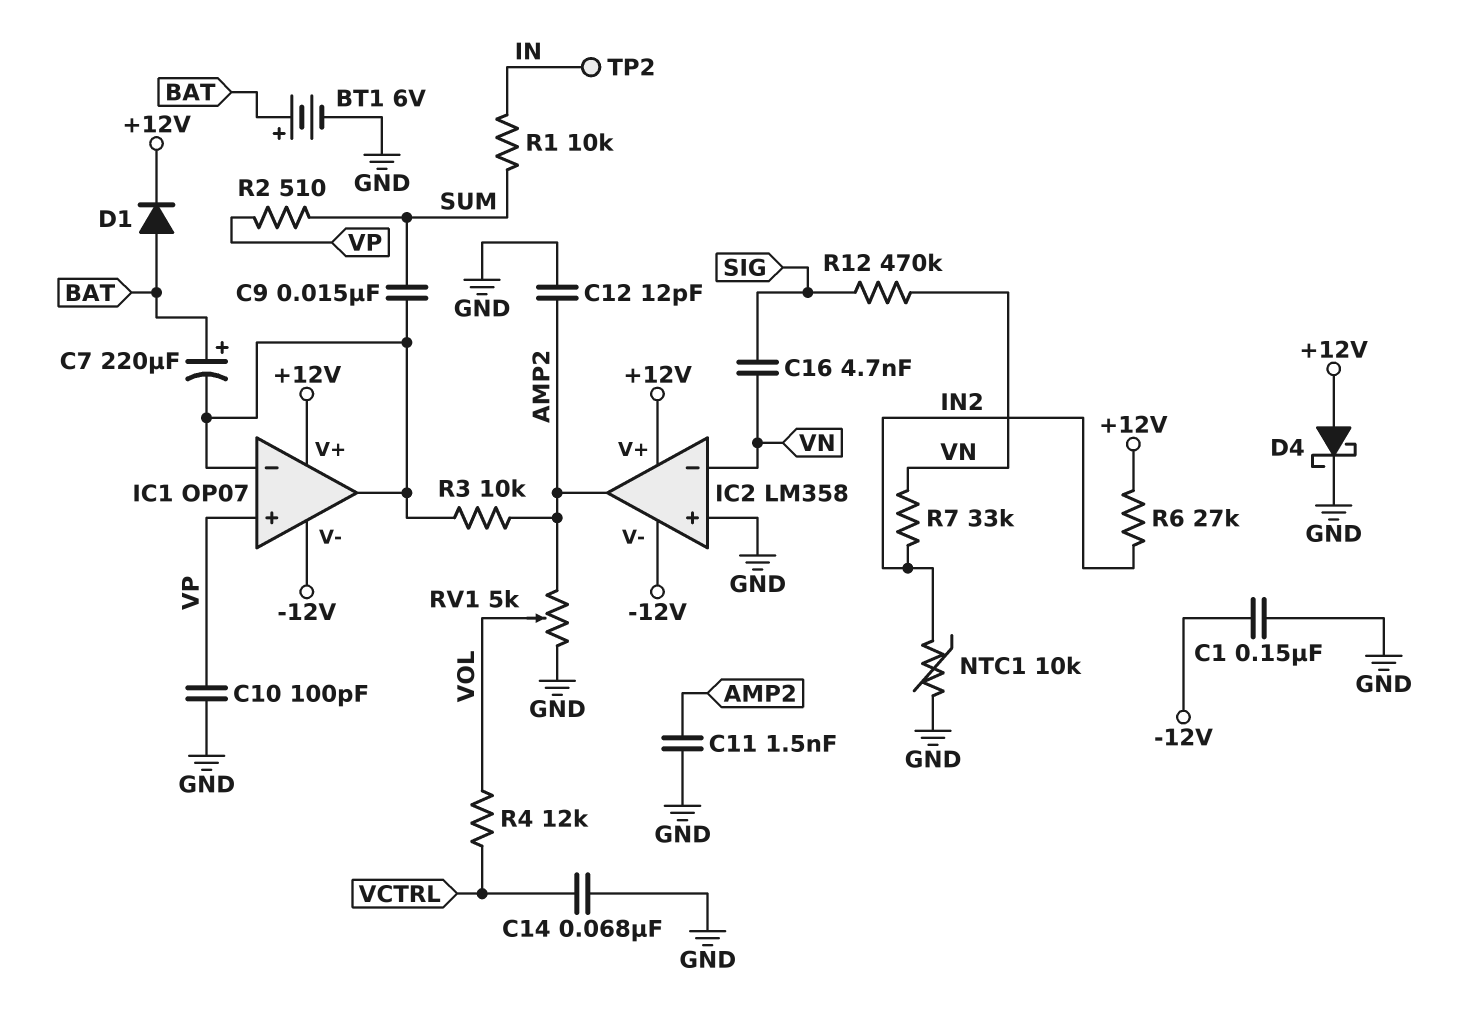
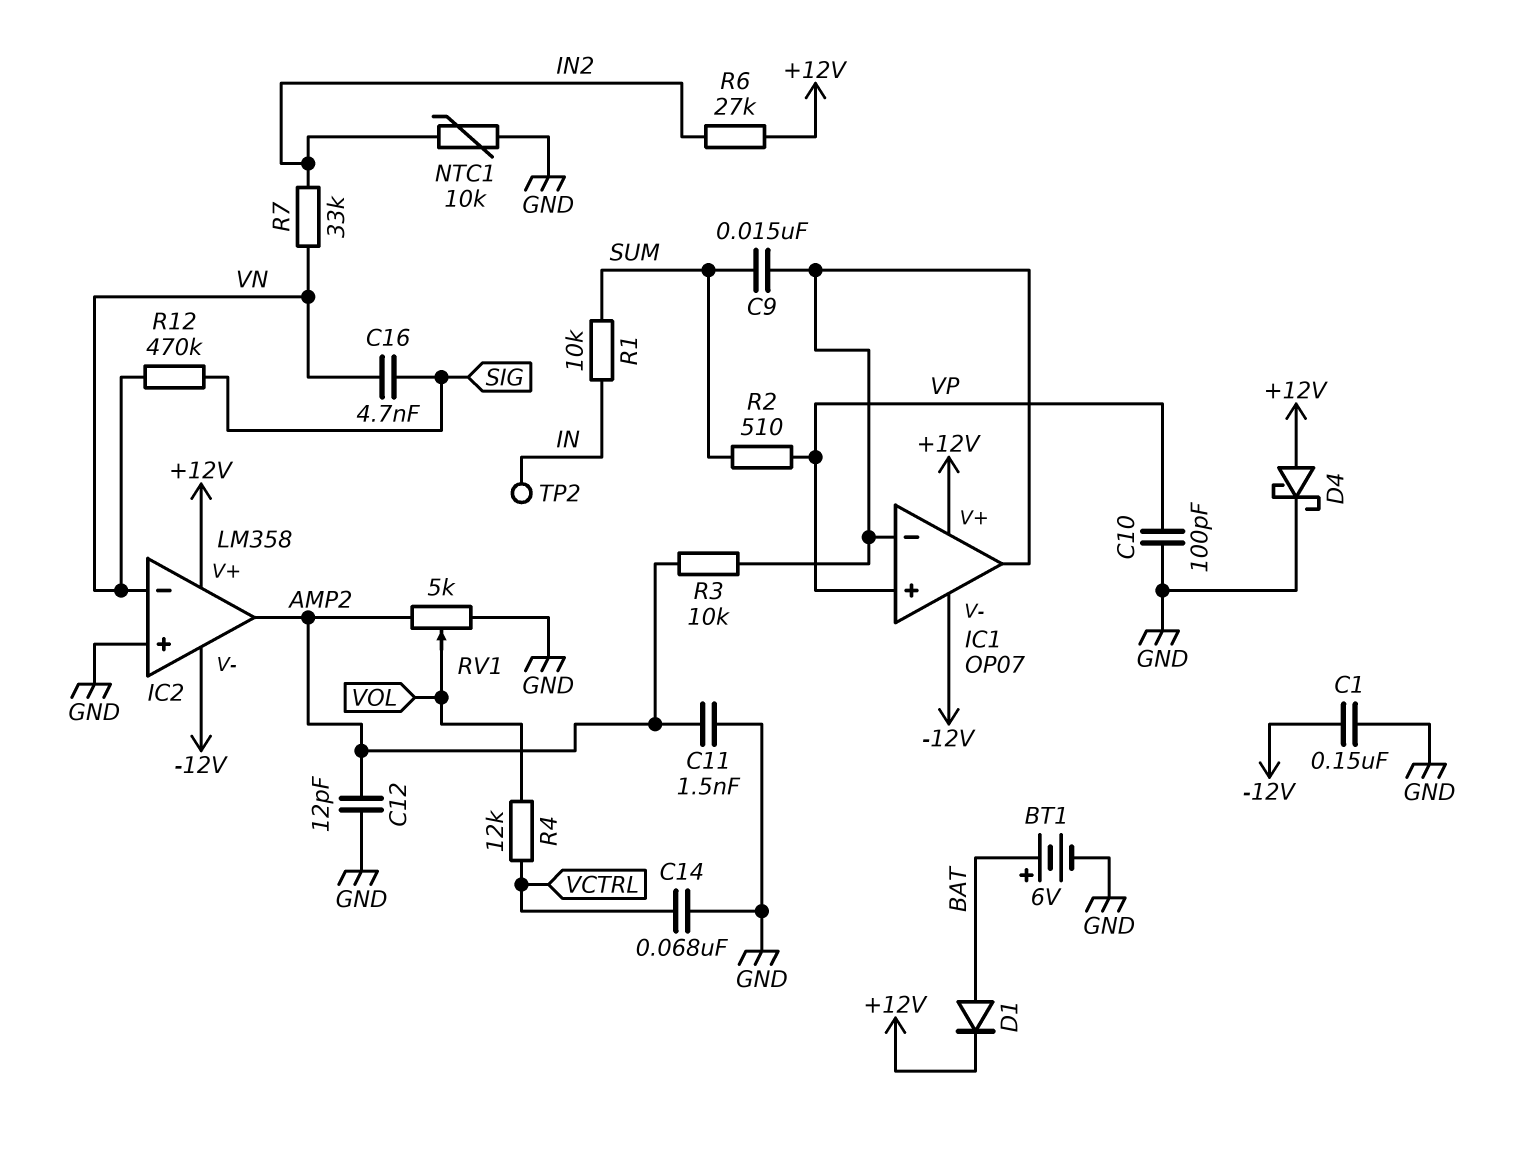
C7: 220uF (plus BAT, minus IC1/in-) -> none

